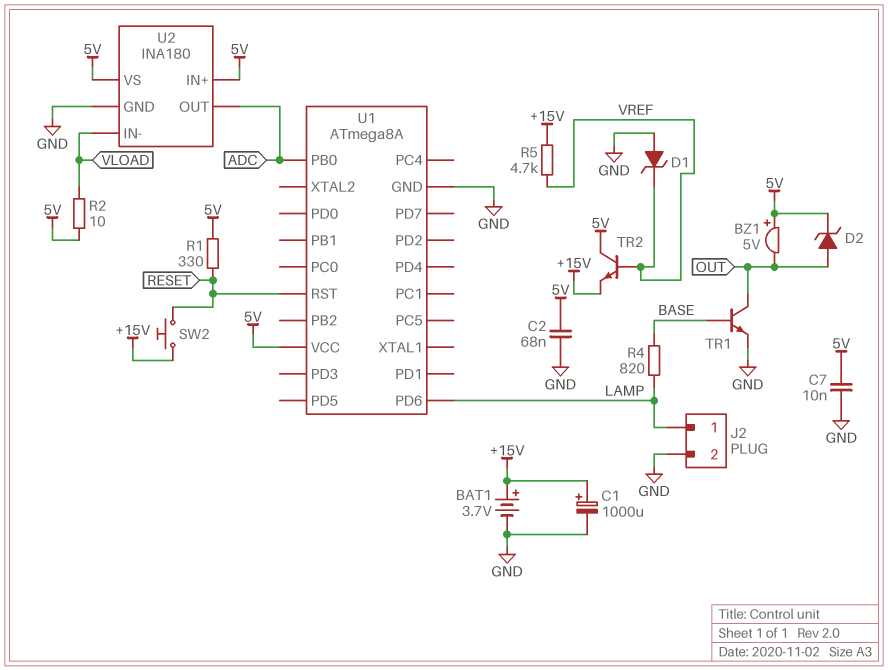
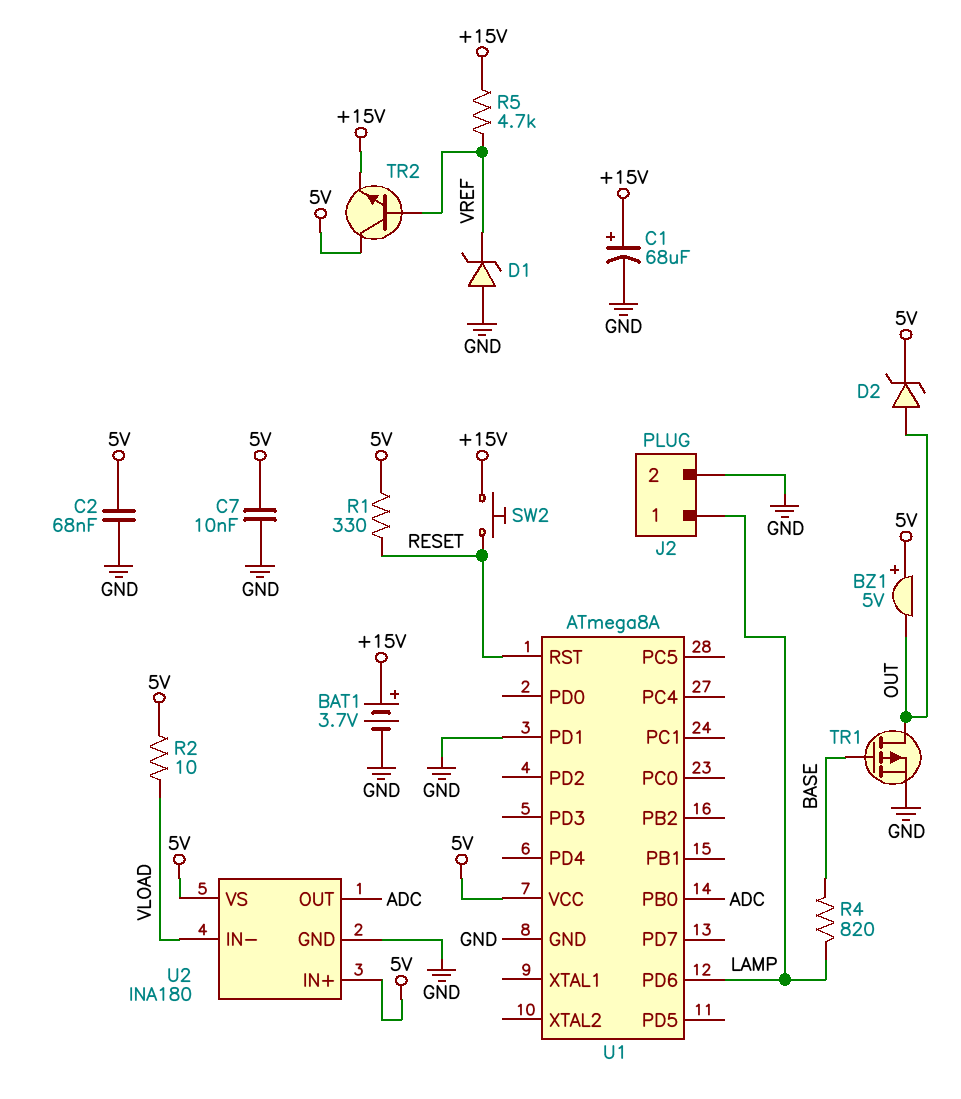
C1: 1000uF (plus +15V, minus GND) -> 68uF (plus +15V, minus GND)
TR1: NPN (B BASE, C OUT, E GND) -> PMOS (G BASE, D OUT, S GND)
U1 pin PD1: none -> GND

